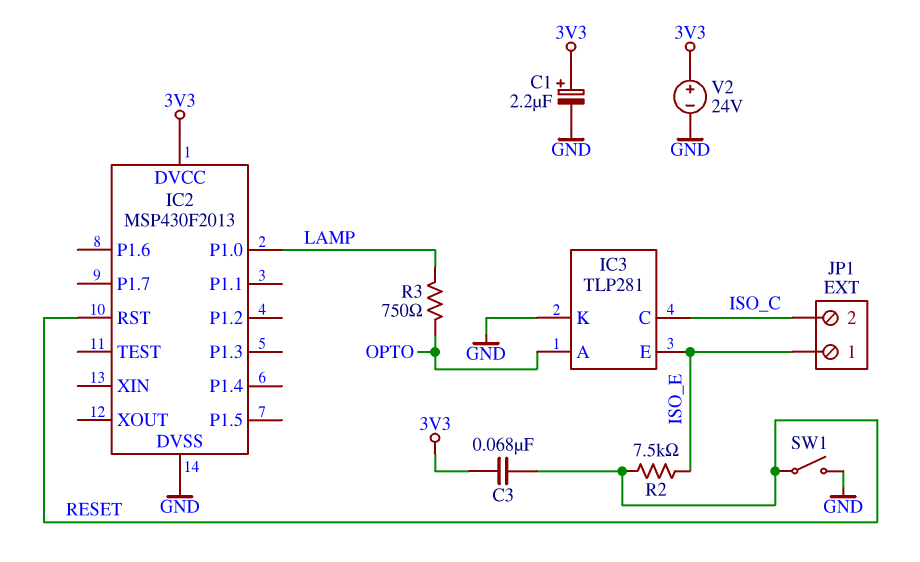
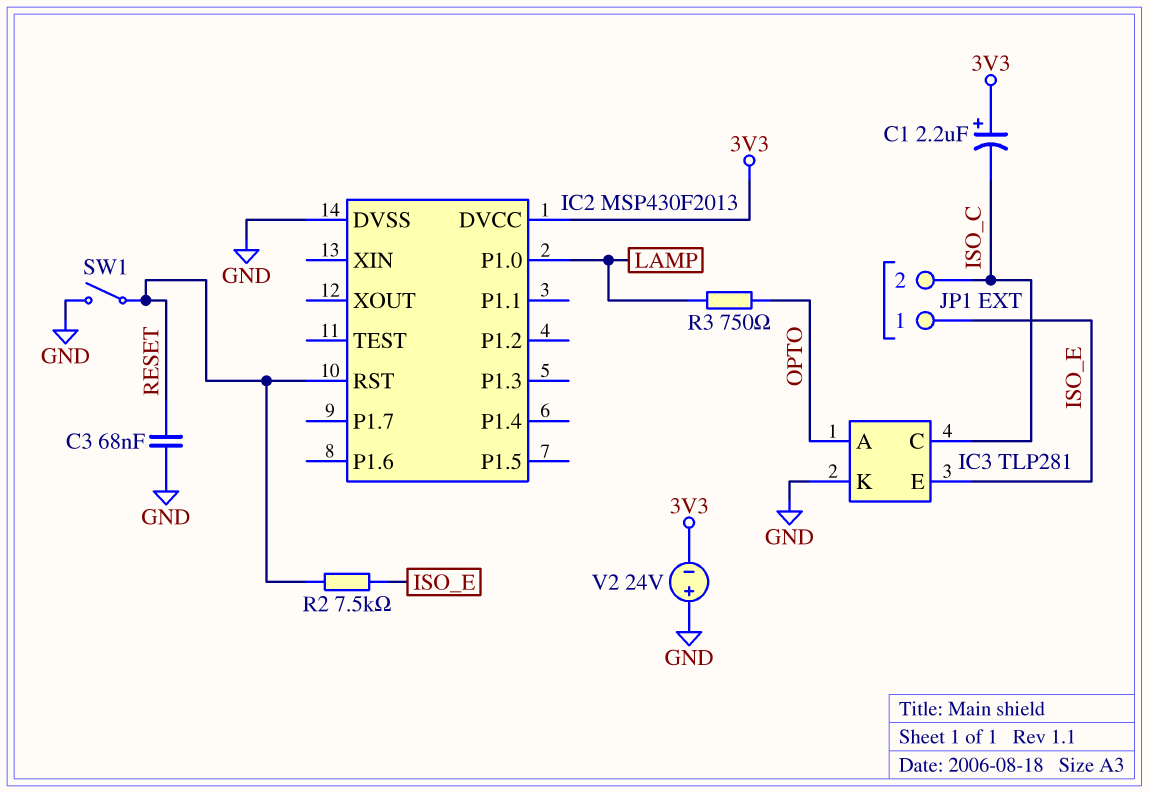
C1: 2.2uF (plus 3V3, minus GND) -> 2.2uF (plus 3V3, minus ISO_C)
C3: 68nF (3V3, RESET) -> 68nF (GND, RESET)
V2: 24V (plus 3V3, minus GND) -> 24V (plus GND, minus 3V3)

